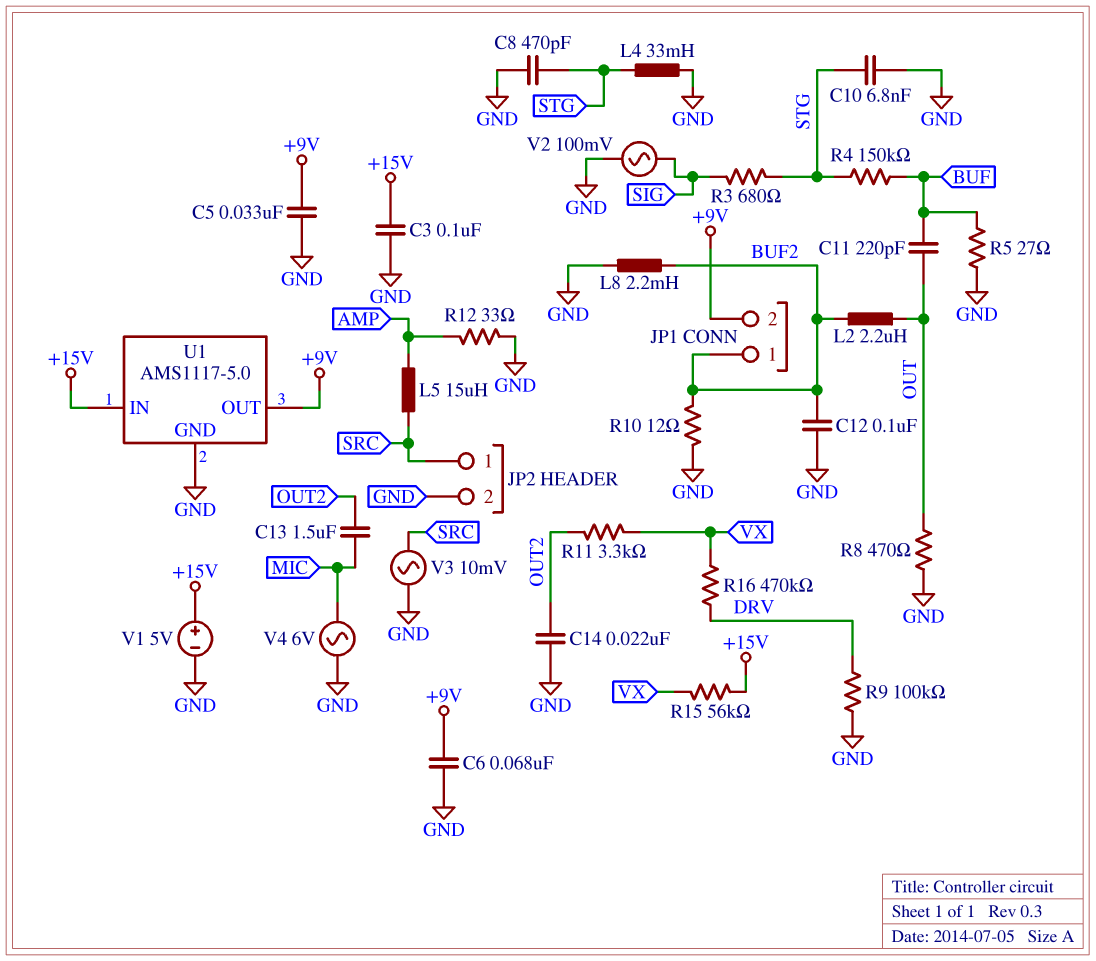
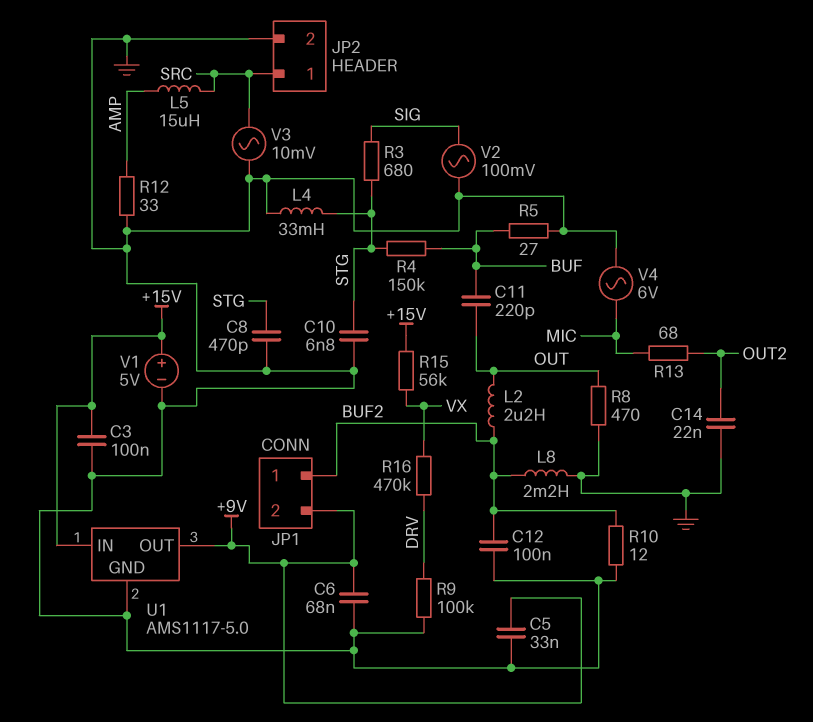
C13: 1.5uF (MIC, OUT2) -> none
R11: 3.3k (OUT2, VX) -> none
R13: none -> 68 (MIC, OUT2)

